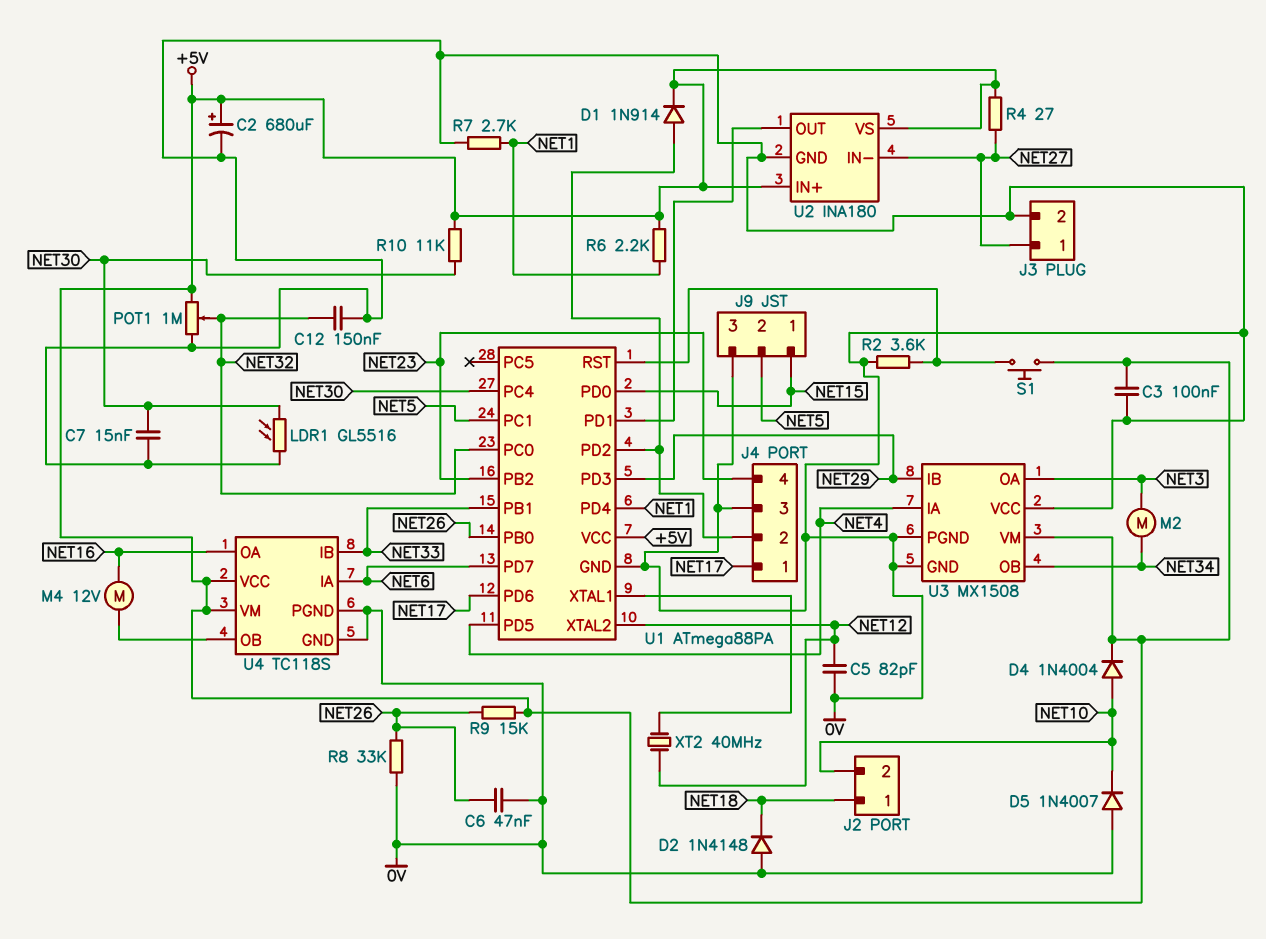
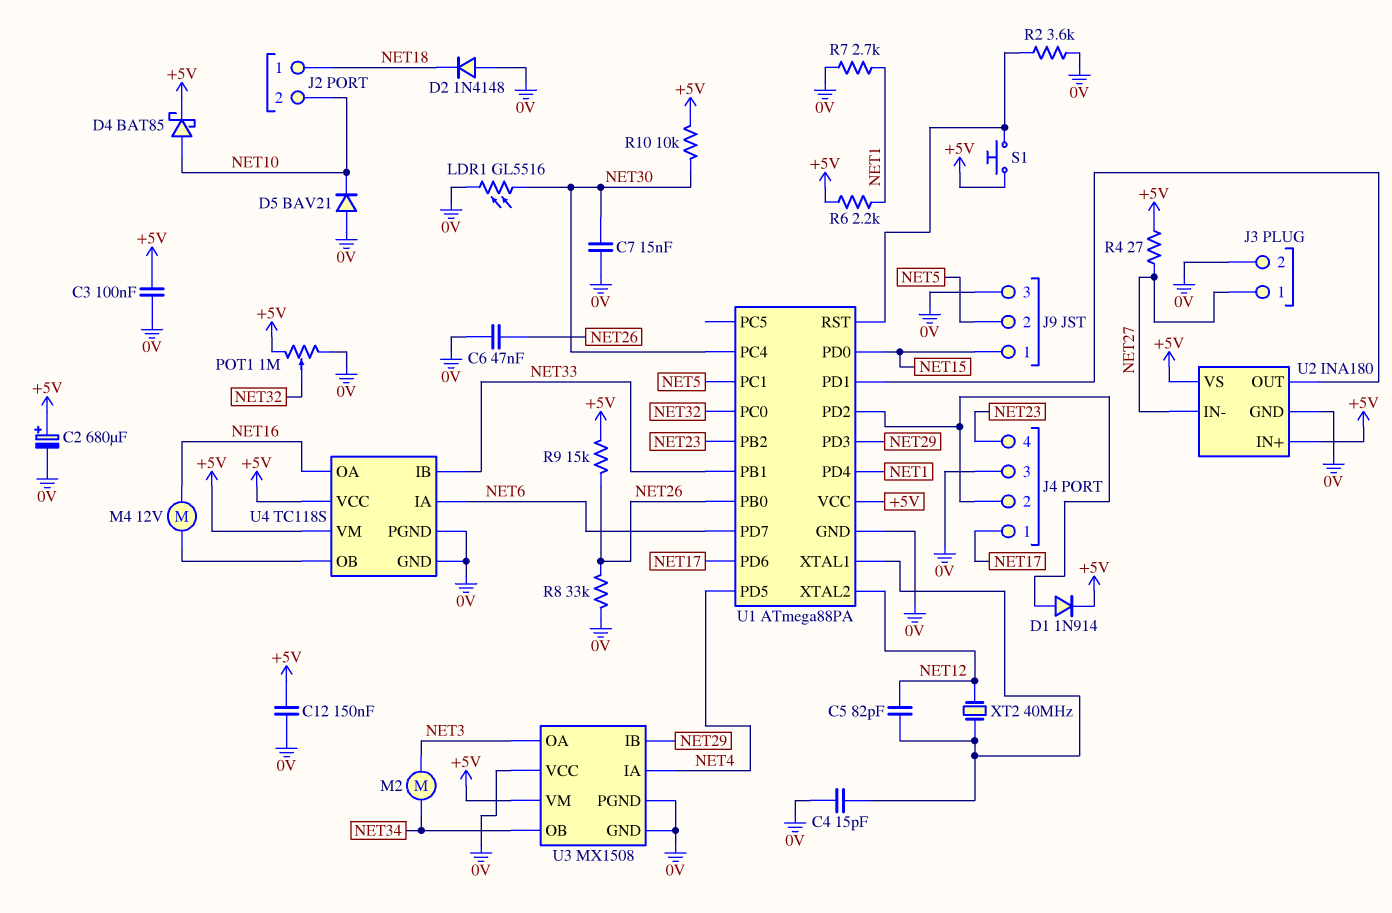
C4: none -> 15pF (0V, U1/XTAL1)
C5: 82pF (0V, NET12) -> 82pF (NET12, U1/XTAL1)
C12: 150nF (0V, NET32) -> 150nF (+5V, 0V)
D4: diode 1N4004 (A NET10, K +5V) -> schottky BAT85 (A NET10, K +5V)
D5: diode 1N4007 (A 0V, K NET10) -> diode BAV21 (A 0V, K NET10)
R10: 11k (+5V, NET30) -> 10k (+5V, NET30)

